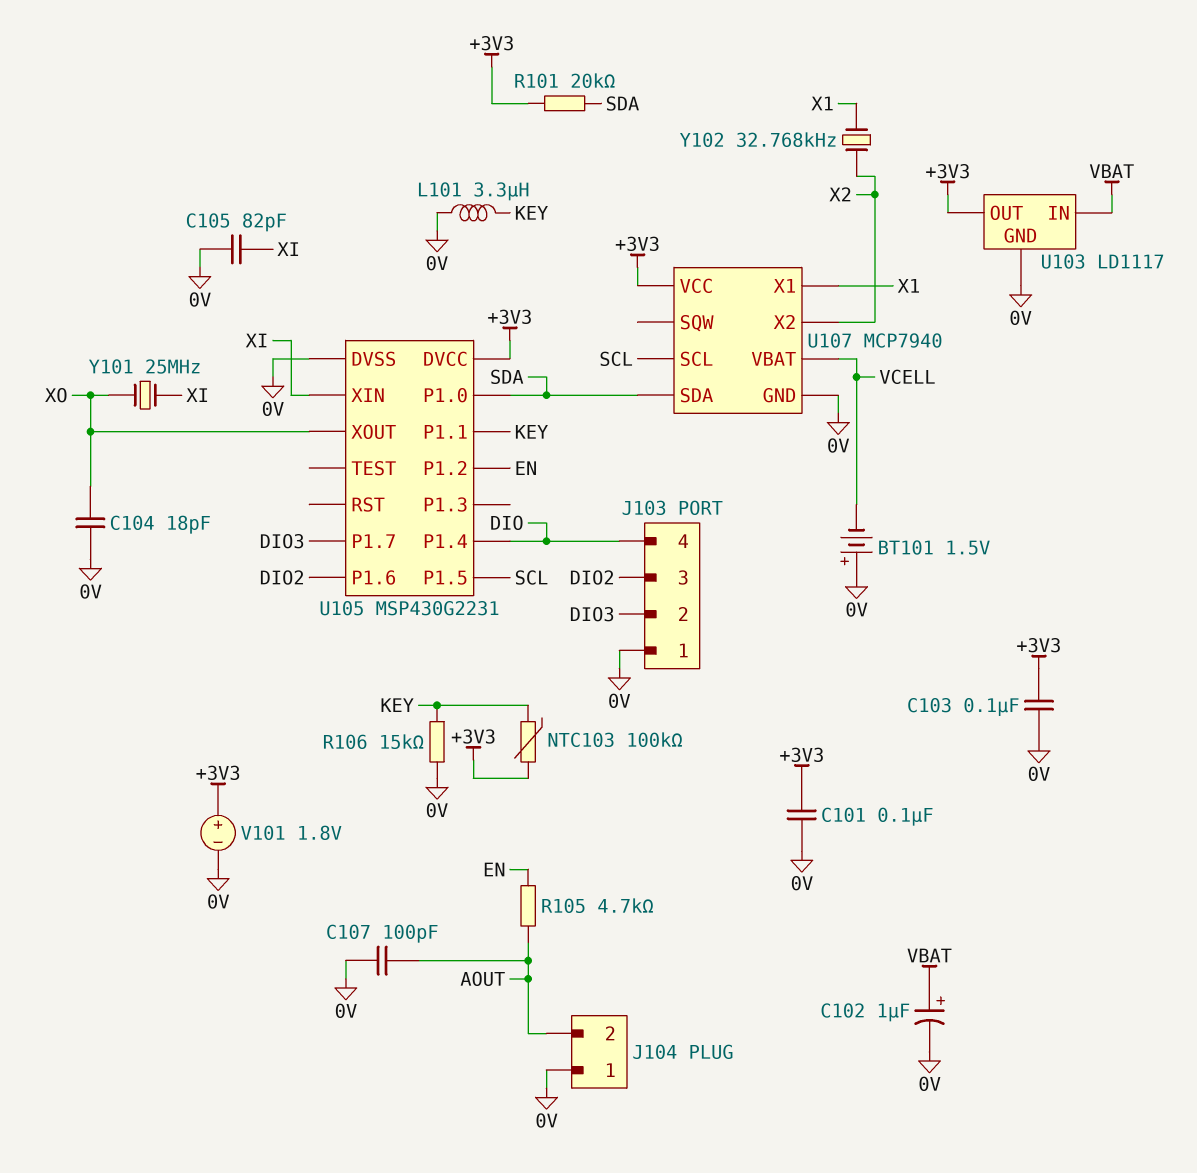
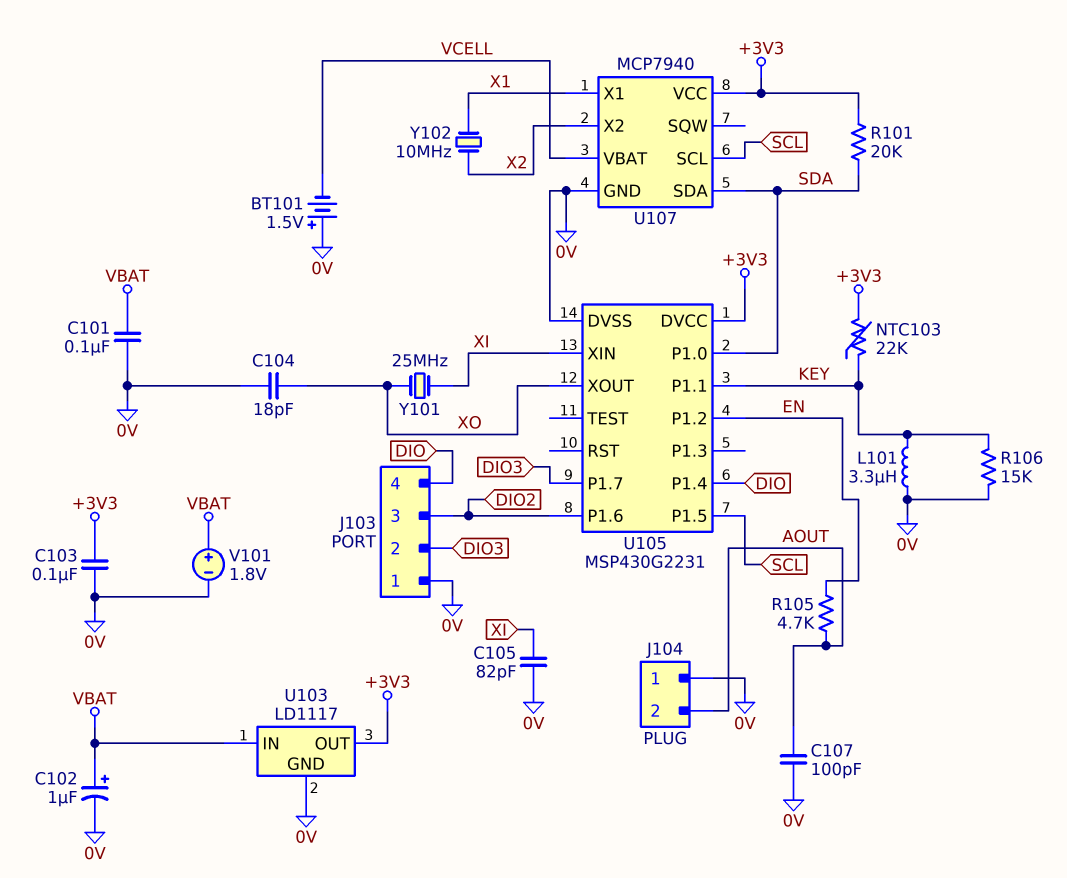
C101: 100nF (+3V3, 0V) -> 100nF (0V, VBAT)
NTC103: 100k (+3V3, KEY) -> 22k (+3V3, KEY)
V101: 1.8V (plus +3V3, minus 0V) -> 1.8V (plus VBAT, minus 0V)
Y102: 32.768kHz (X1, X2) -> 10MHz (X1, X2)

